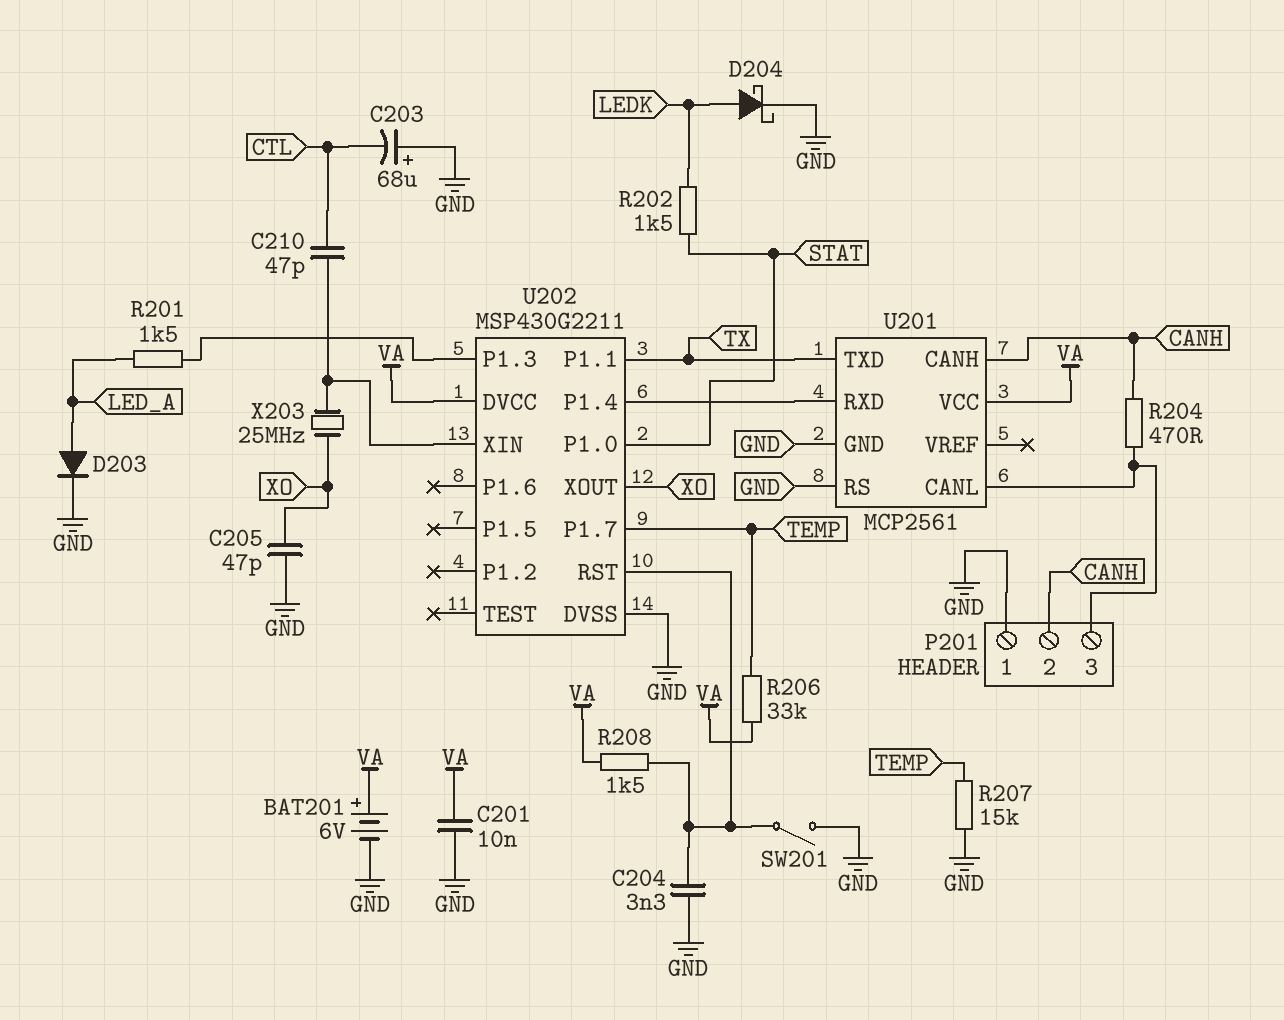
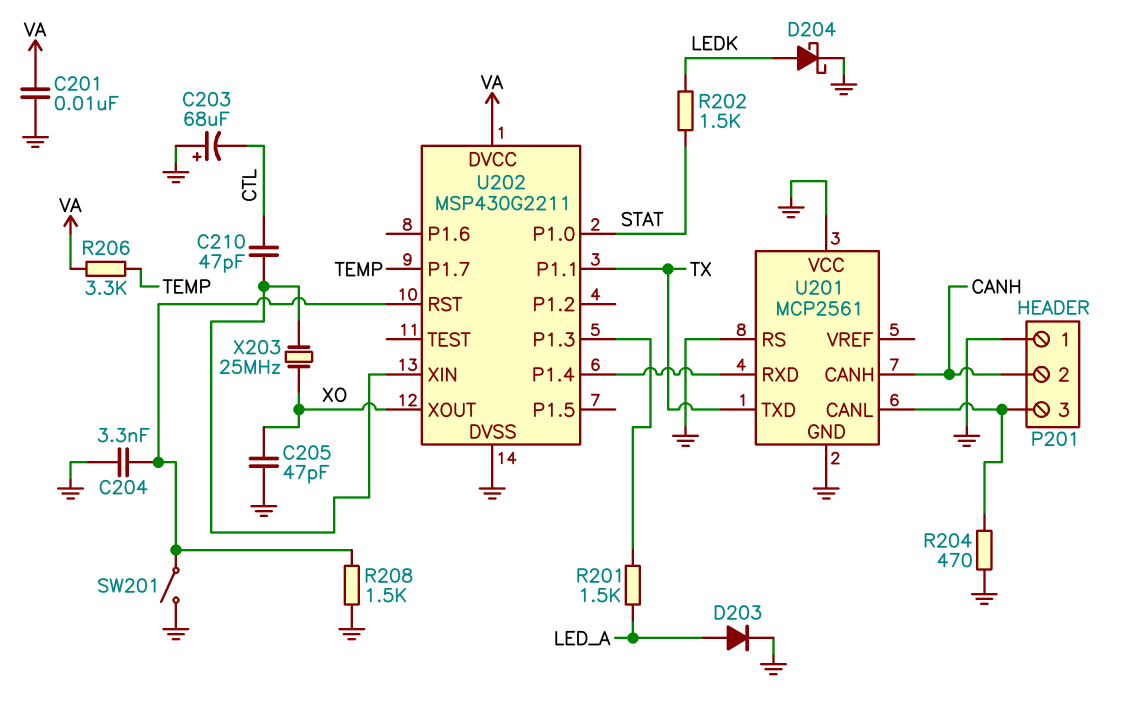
BAT201: 6V (plus VA, minus GND) -> none
R204: 470 (CANH, P201/3) -> 470 (GND, P201/3)
R206: 33k (TEMP, VA) -> 3.3k (TEMP, VA)
R207: 15k (GND, TEMP) -> none
R208: 1.5k (U202/RST, VA) -> 1.5k (GND, U202/RST)
U201 pin VCC: VA -> GND

